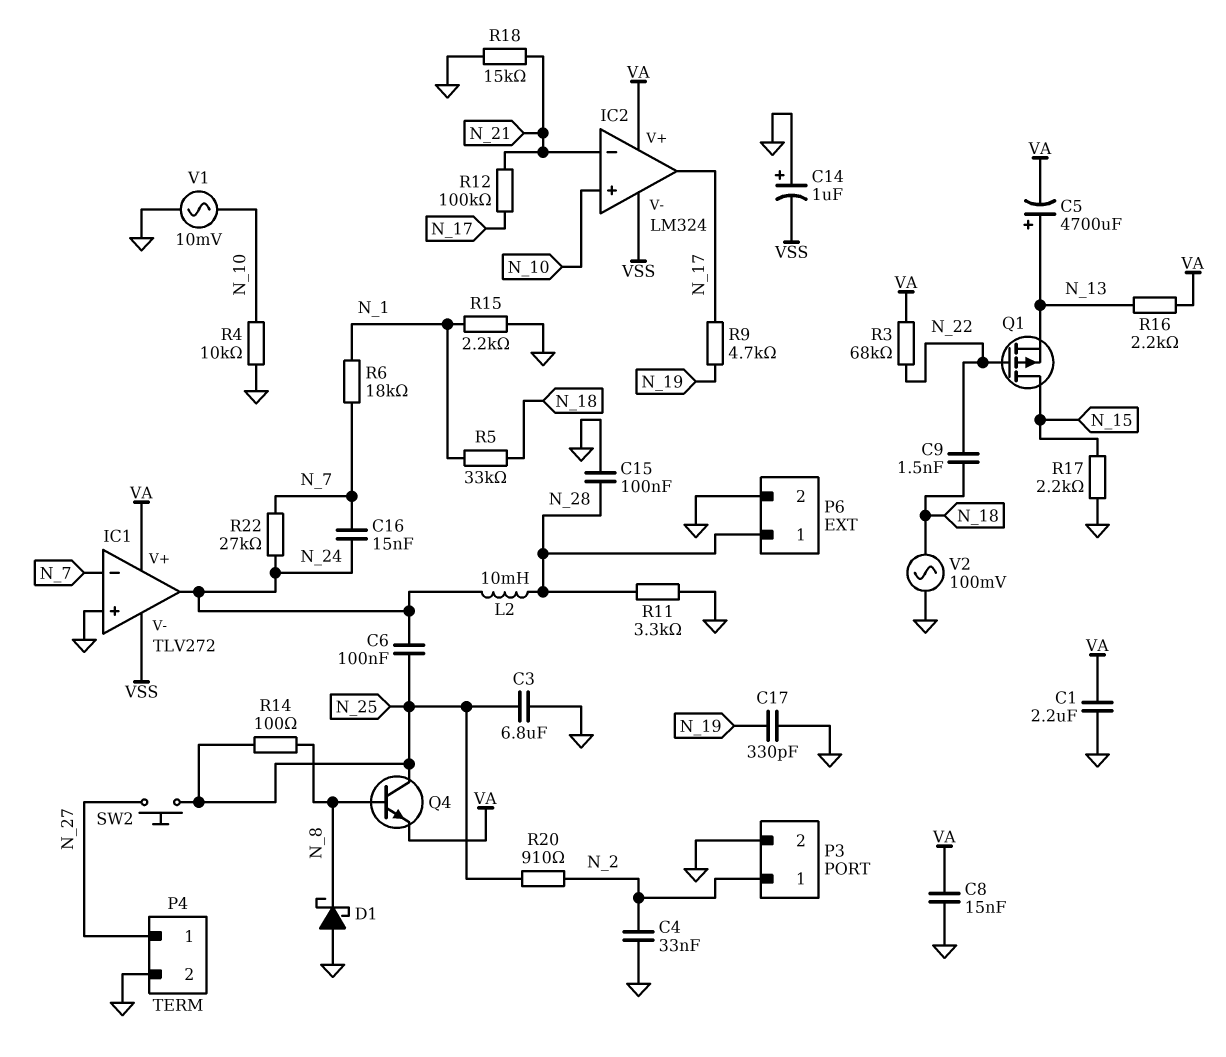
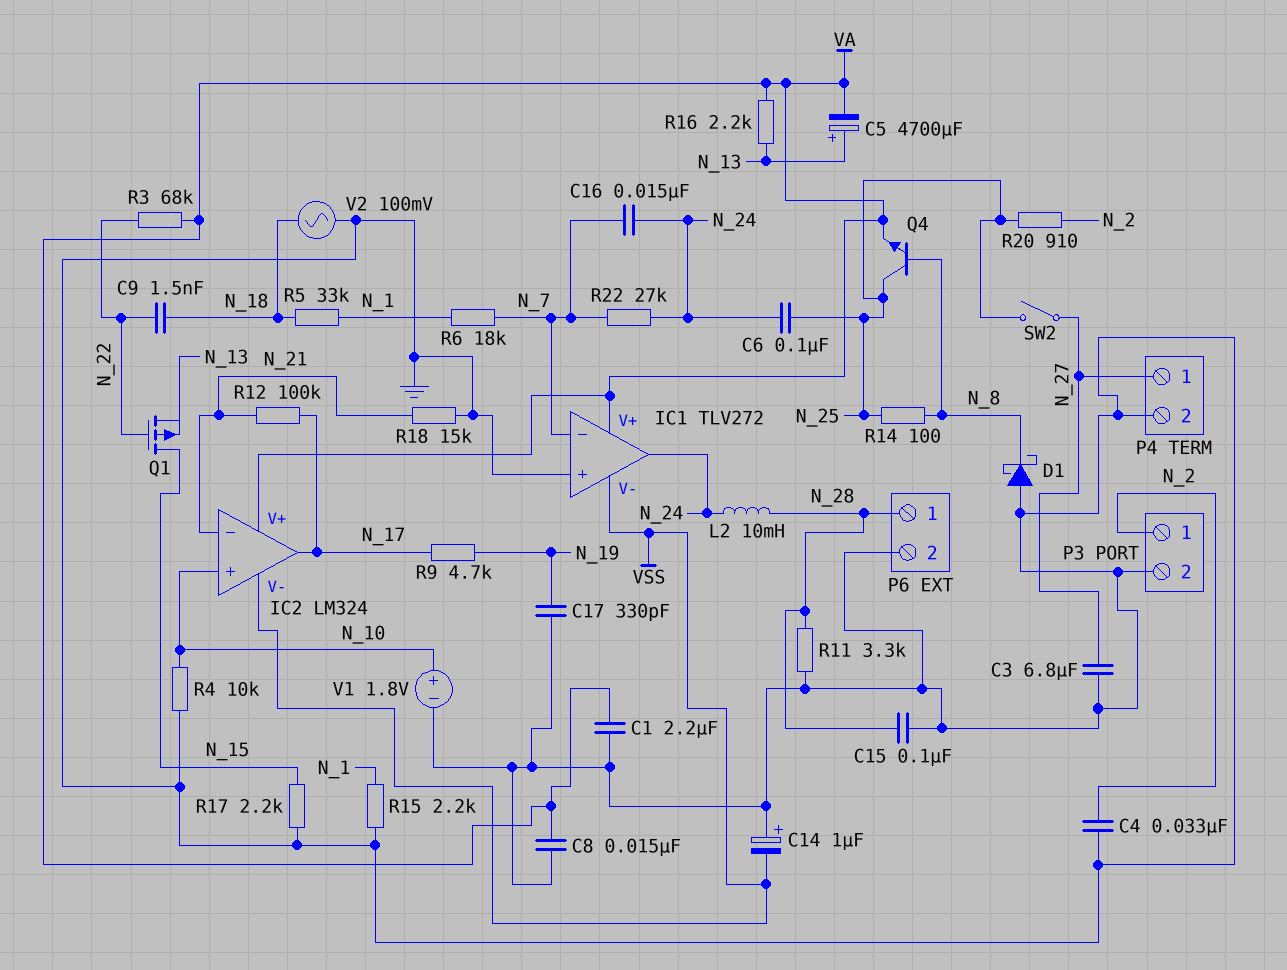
C3: 6.8uF (GND, N_25) -> 6.8uF (GND, N_27)
SW2: button (N_25, N_27) -> switch (N_25, N_27)
V1: AC 10mV (GND, N_10) -> 1.8V (plus N_10, minus GND)

